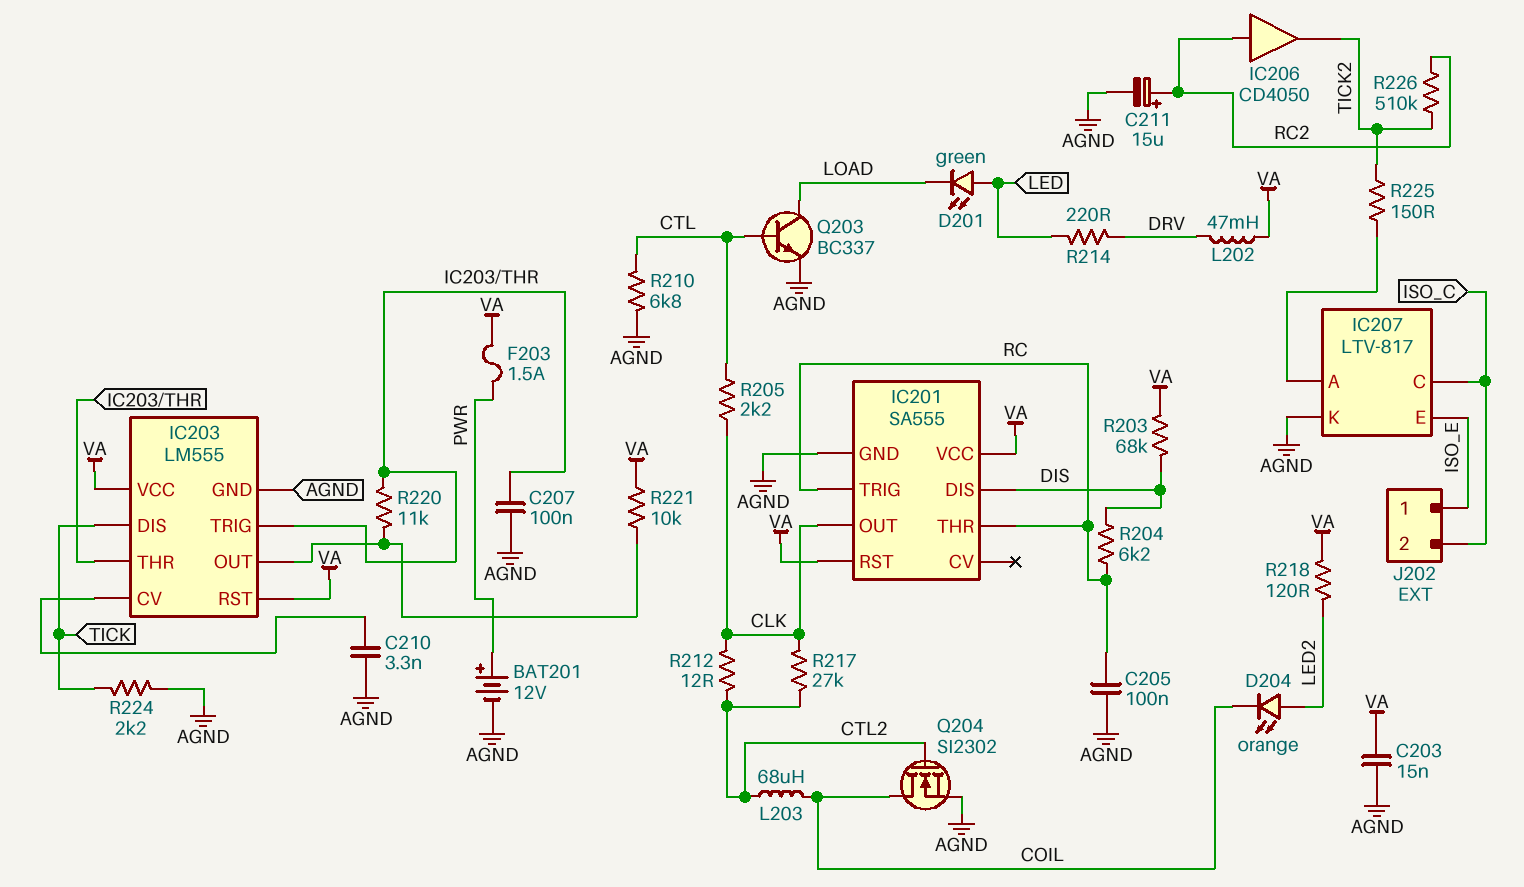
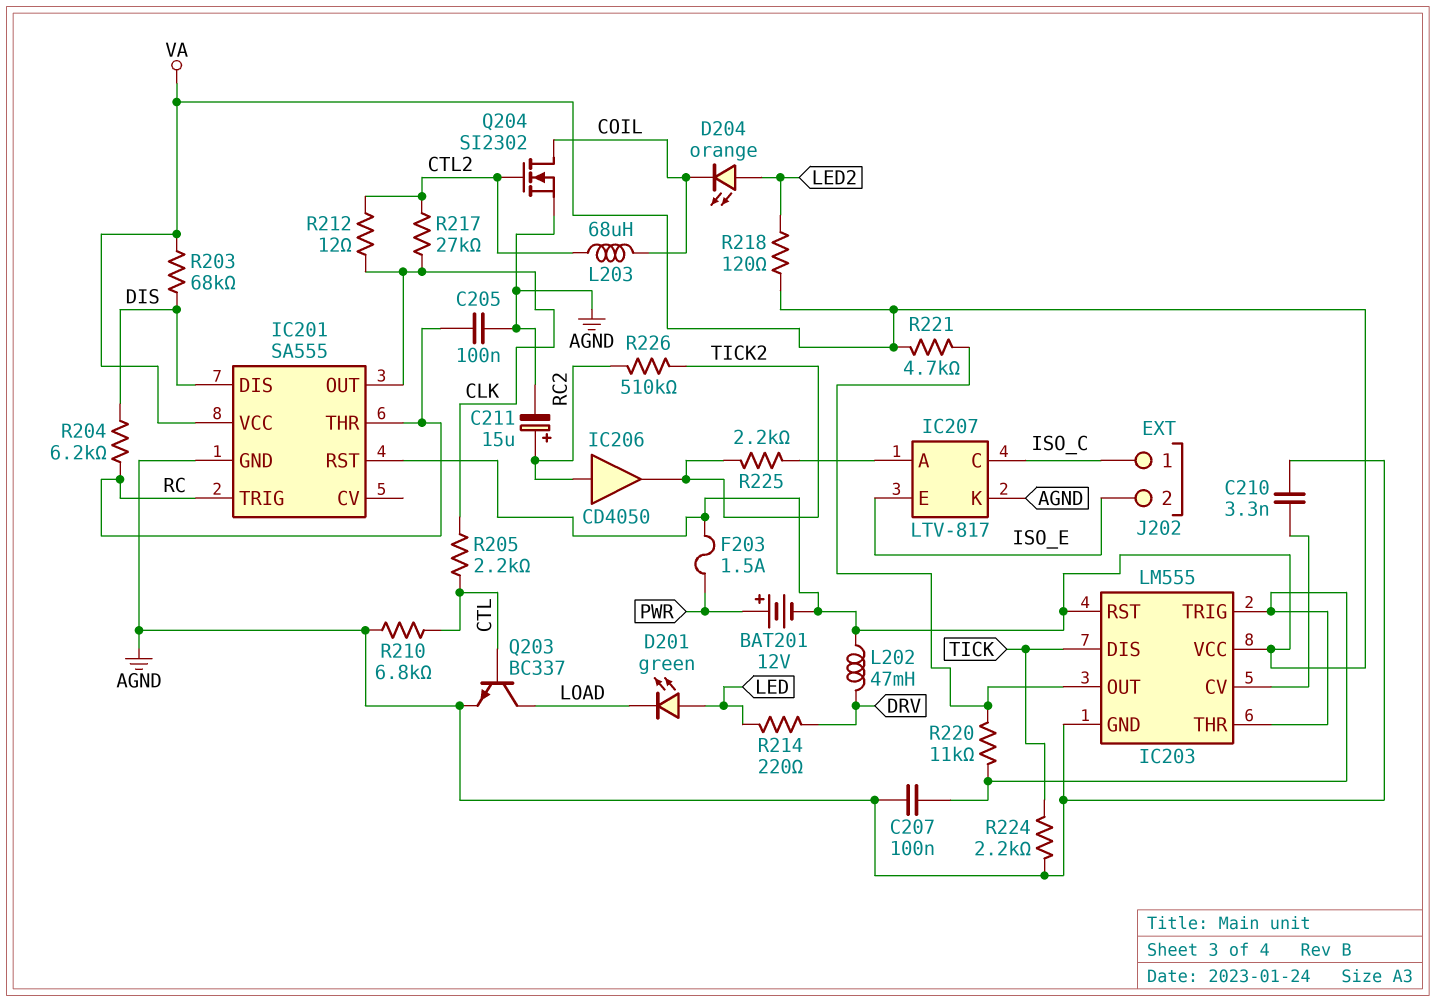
BAT201: 12V (plus PWR, minus AGND) -> 12V (plus PWR, minus VA)
C203: 15nF (AGND, VA) -> none
J202 pin 1: ISO_E -> ISO_C
J202 pin 2: ISO_C -> ISO_E
R221: 10k (IC203/OUT, VA) -> 4.7k (IC203/OUT, VA)
R225: 150 (IC207/A, TICK2) -> 2.2k (IC207/A, TICK2)

